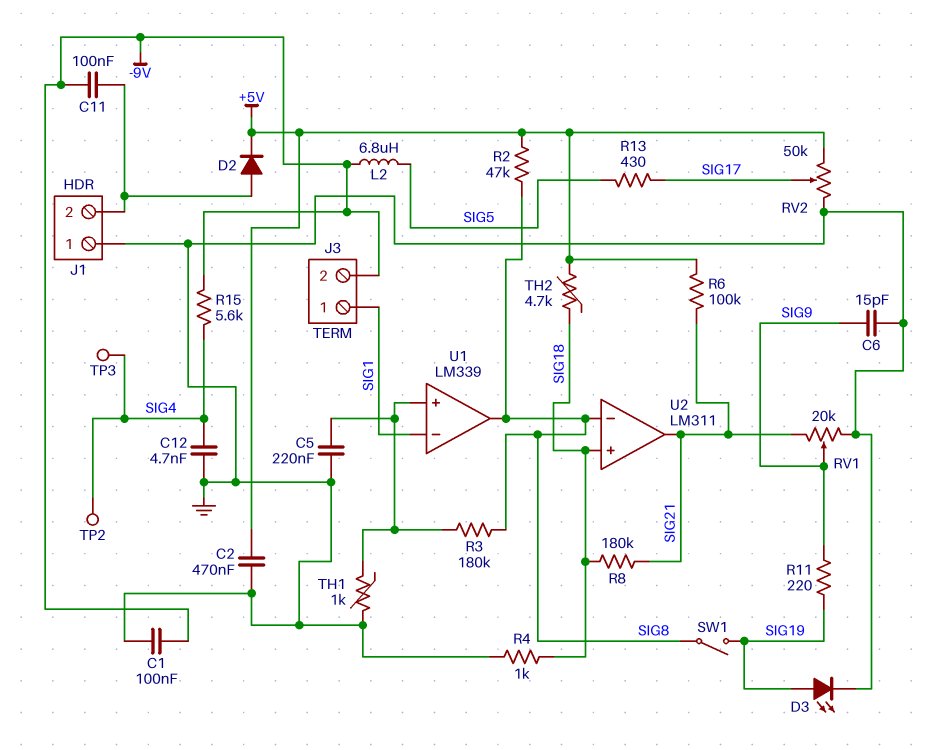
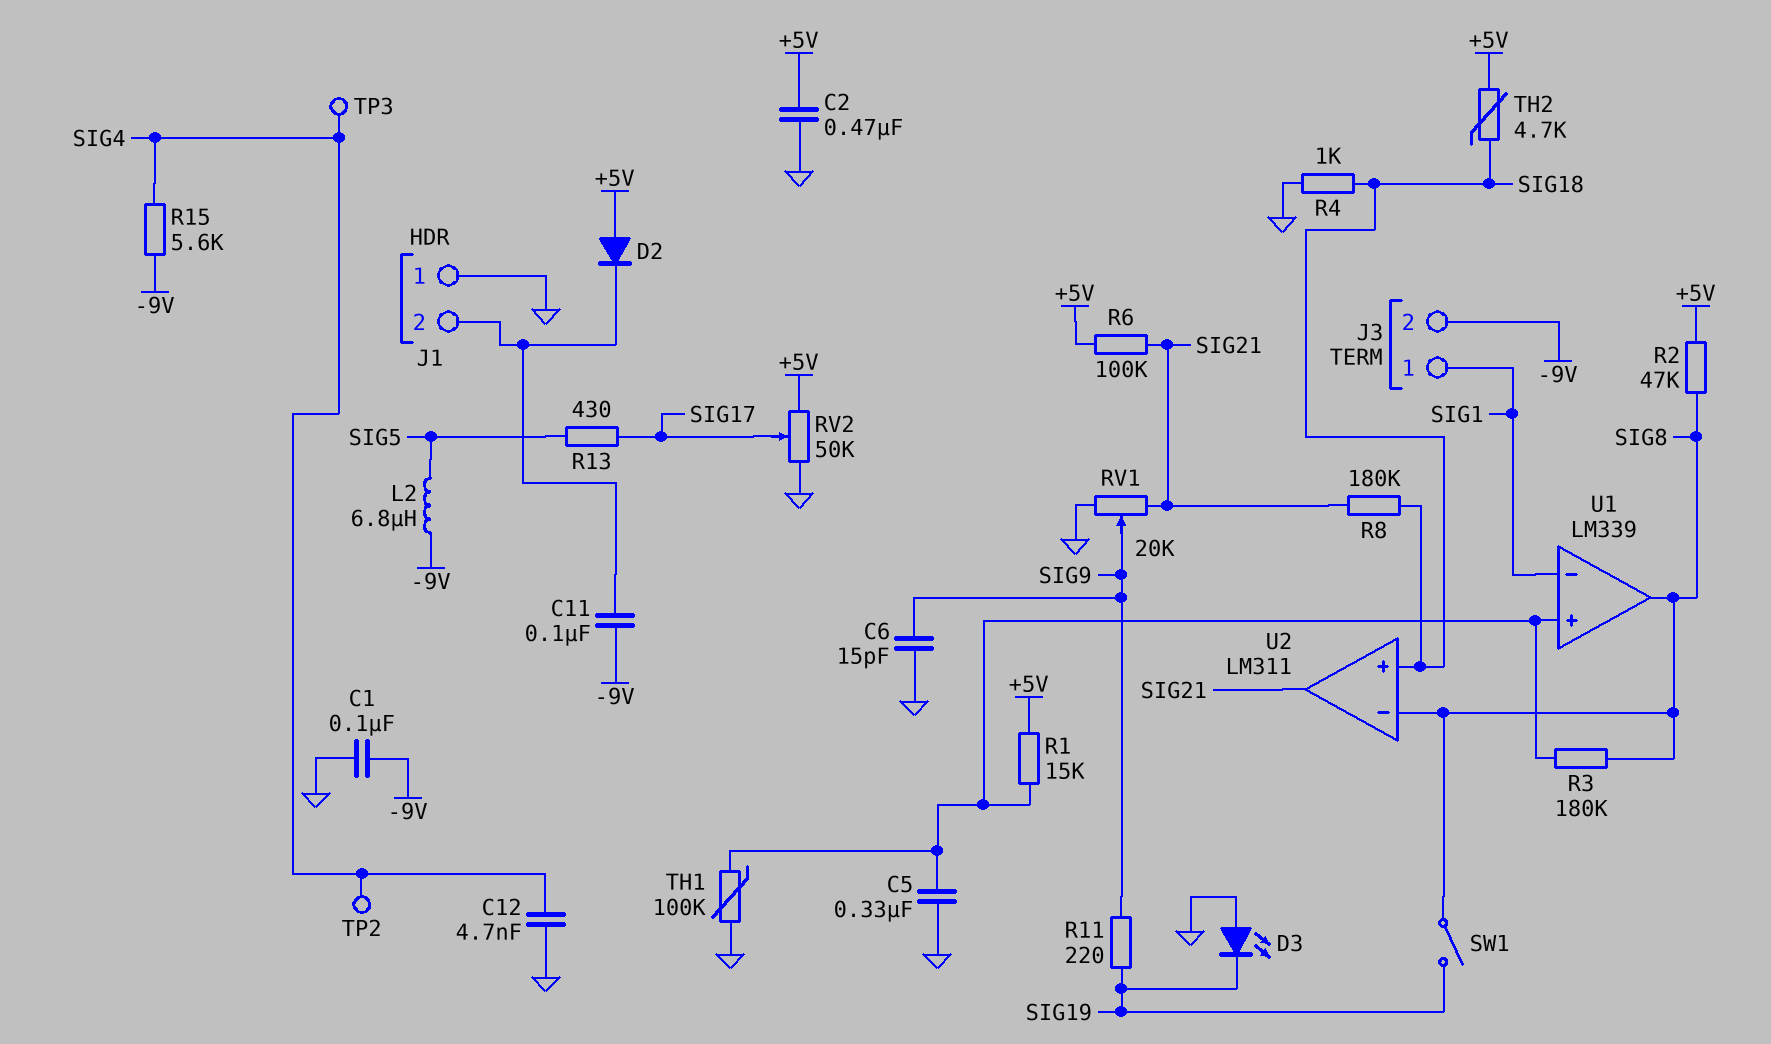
C5: 220nF (GND, U1/in+) -> 330nF (GND, U1/in+)
D2: diode (A J1/2, K +5V) -> diode (A +5V, K J1/2)
D3: LED (A SIG19, K GND) -> LED (A GND, K SIG19)
R1: none -> 15k (+5V, U1/in+)
TH1: 1k (GND, U1/in+) -> 100k (GND, U1/in+)

